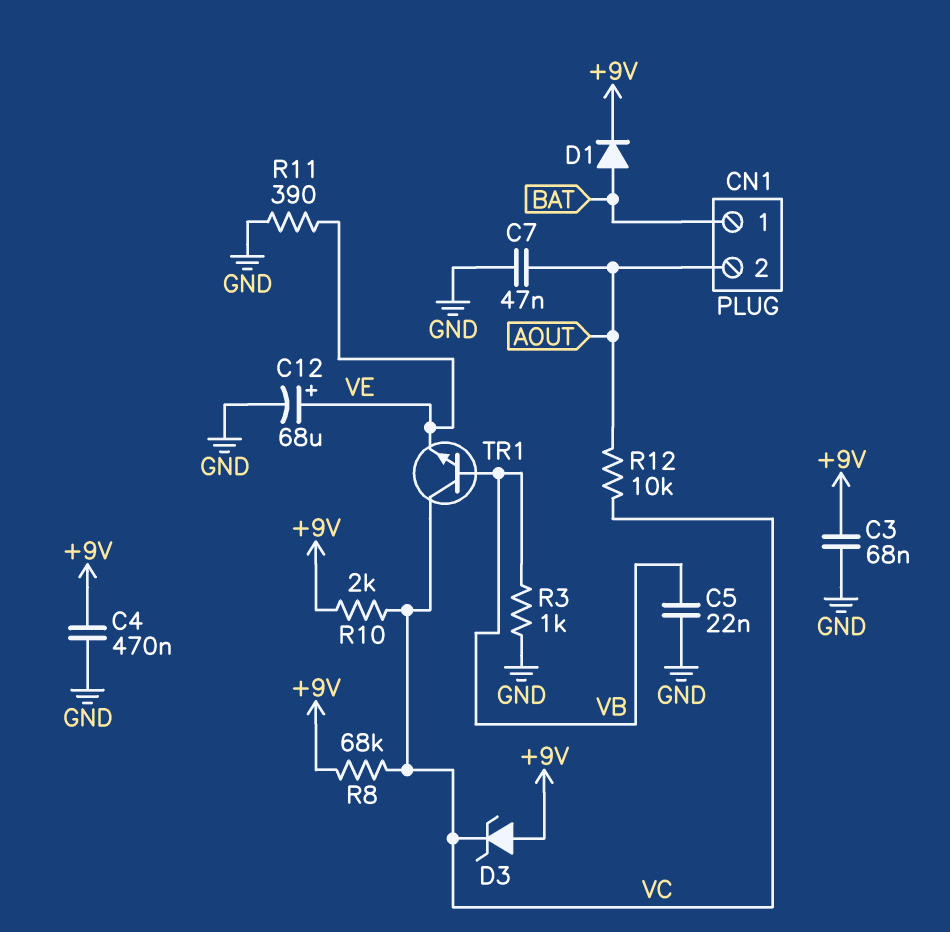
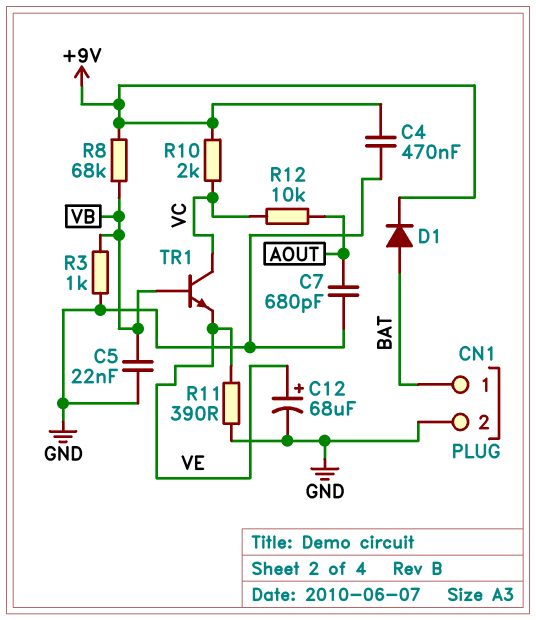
C3: 68nF (+9V, GND) -> none
C7: 47nF (AOUT, GND) -> 680pF (AOUT, GND)
CN1 pin 2: AOUT -> GND
D3: zener (A +9V, K VC) -> none
R8: 68k (+9V, VC) -> 68k (+9V, VB)

